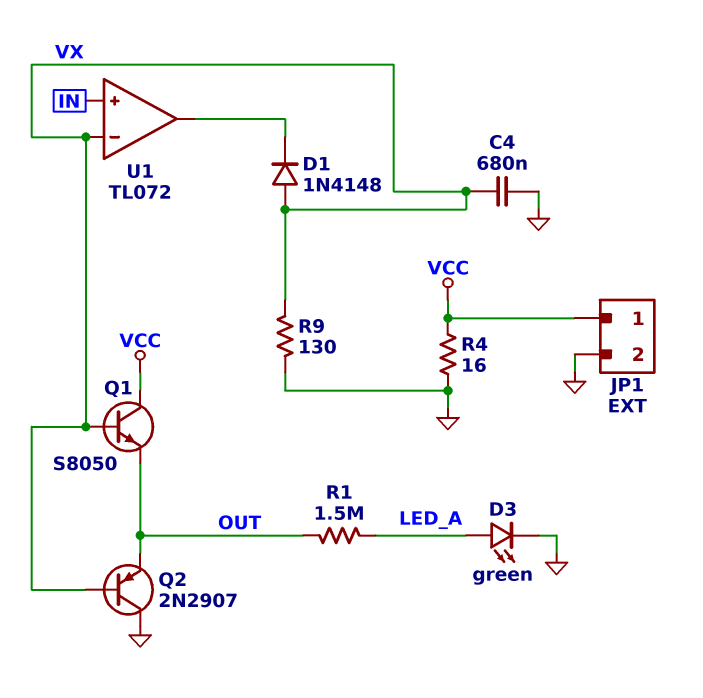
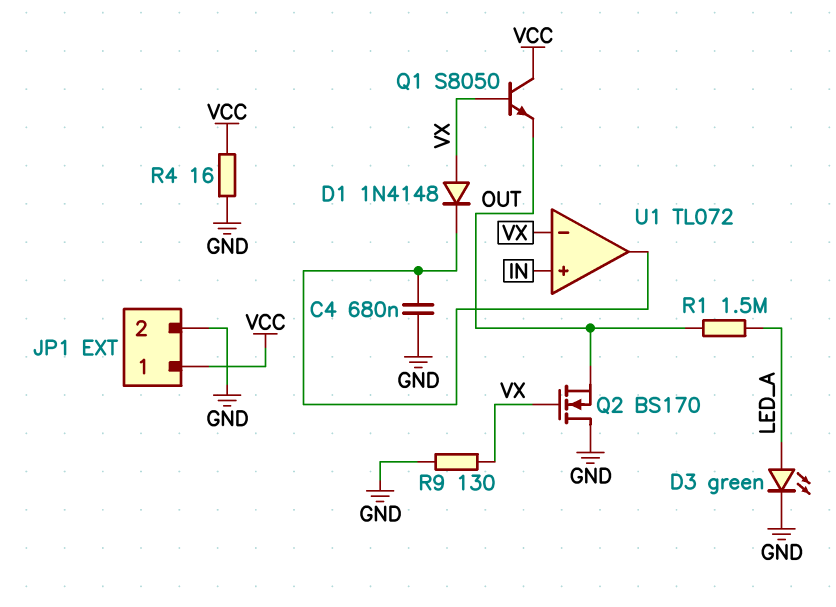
C4: 680nF (GND, VX) -> 680nF (GND, U1/out)
Q2: PNP 2N2907 (B VX, C GND, E OUT) -> NMOS BS170 (G VX, D GND, S OUT)

